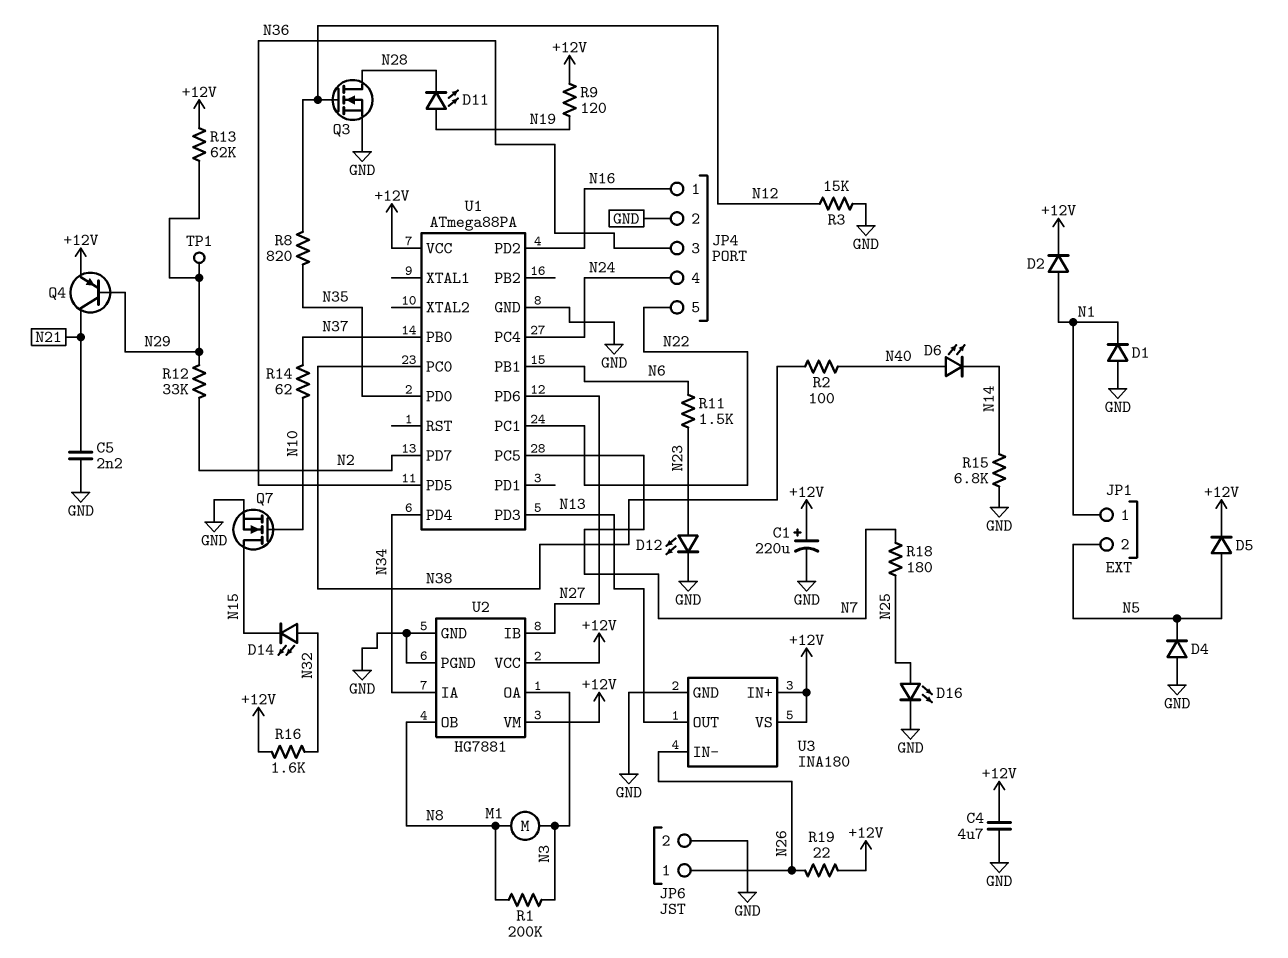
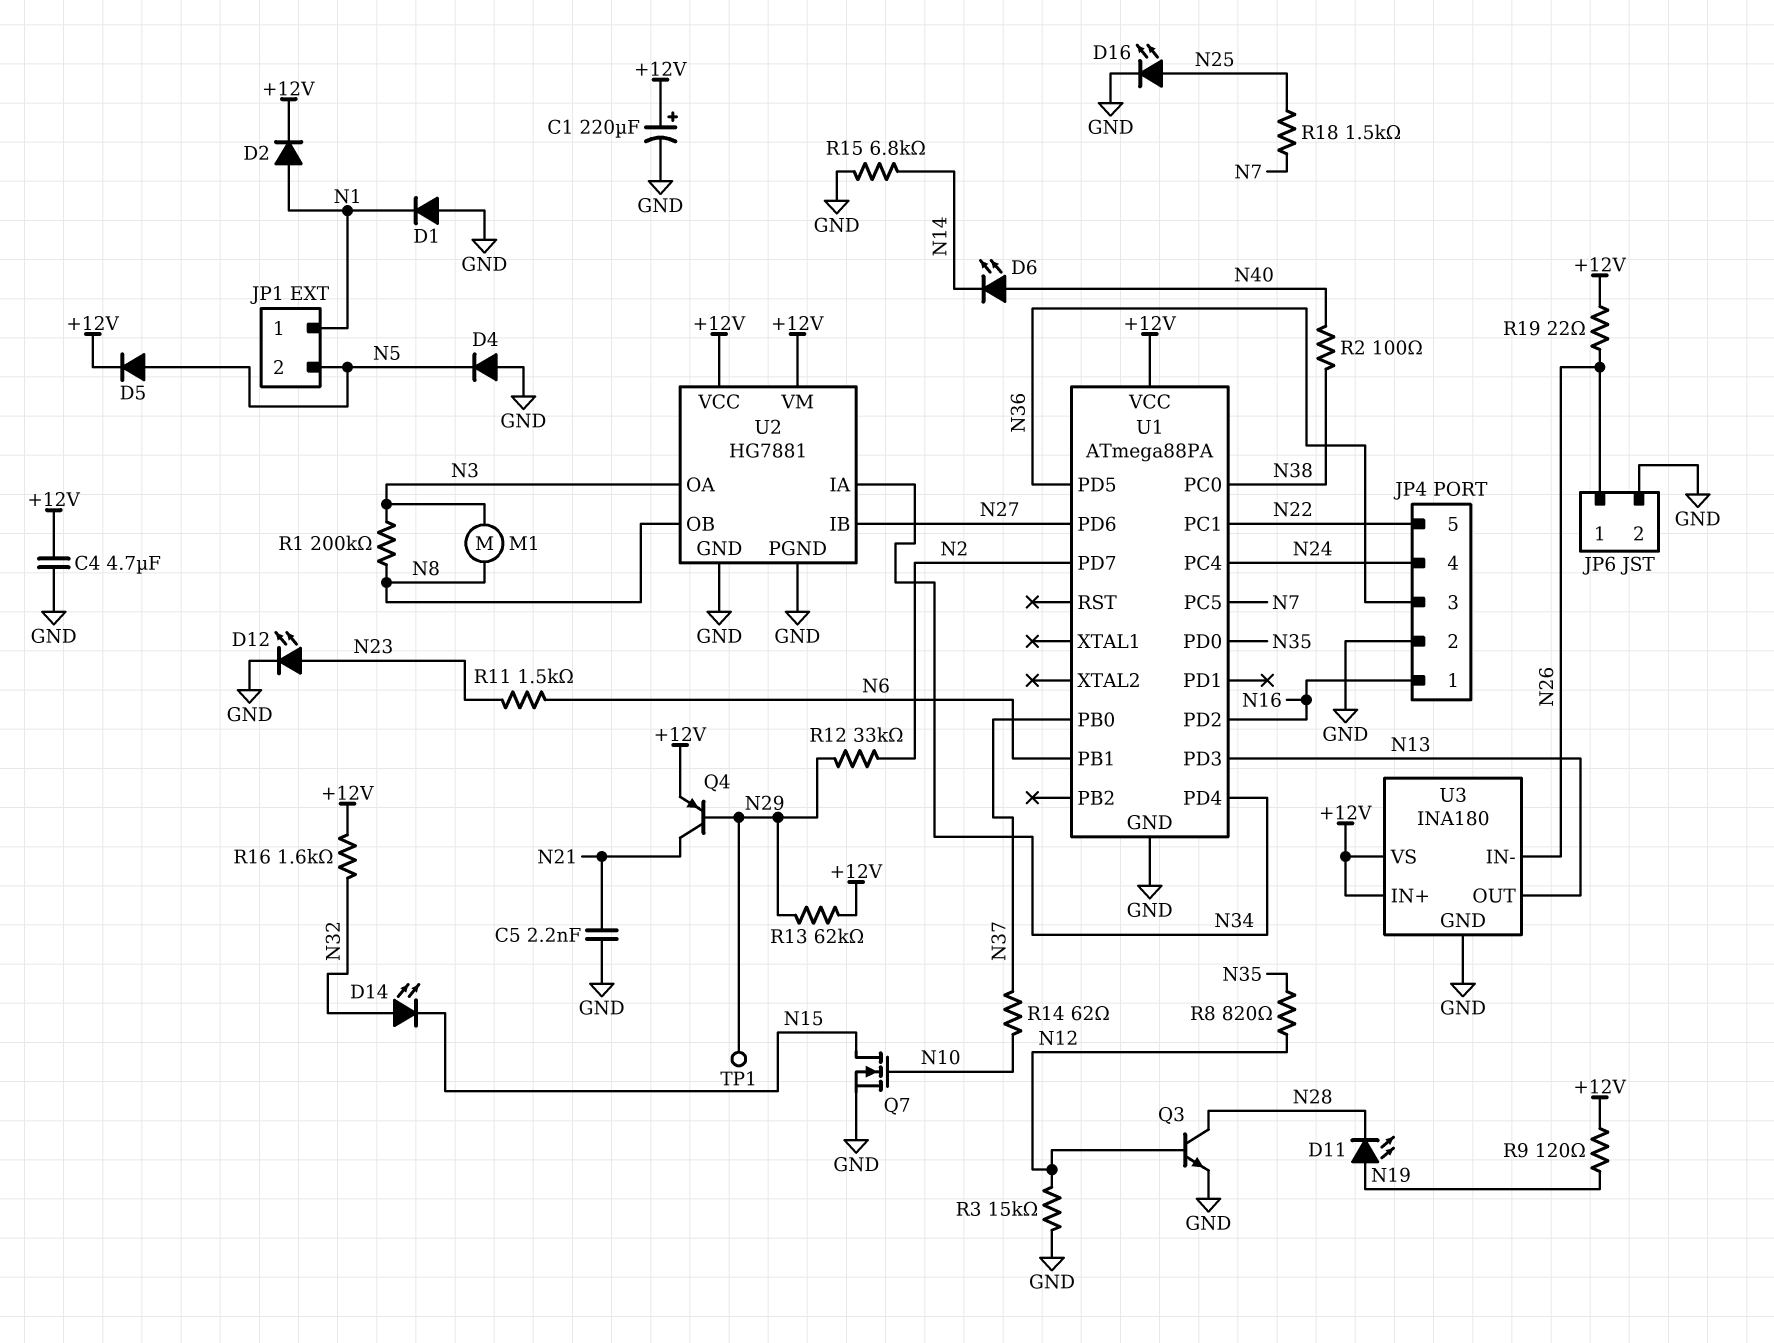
Q3: NMOS (G N12, D N28, S GND) -> NPN (B N12, C N28, E GND)
R18: 180 (N7, N25) -> 1.5k (N7, N25)

